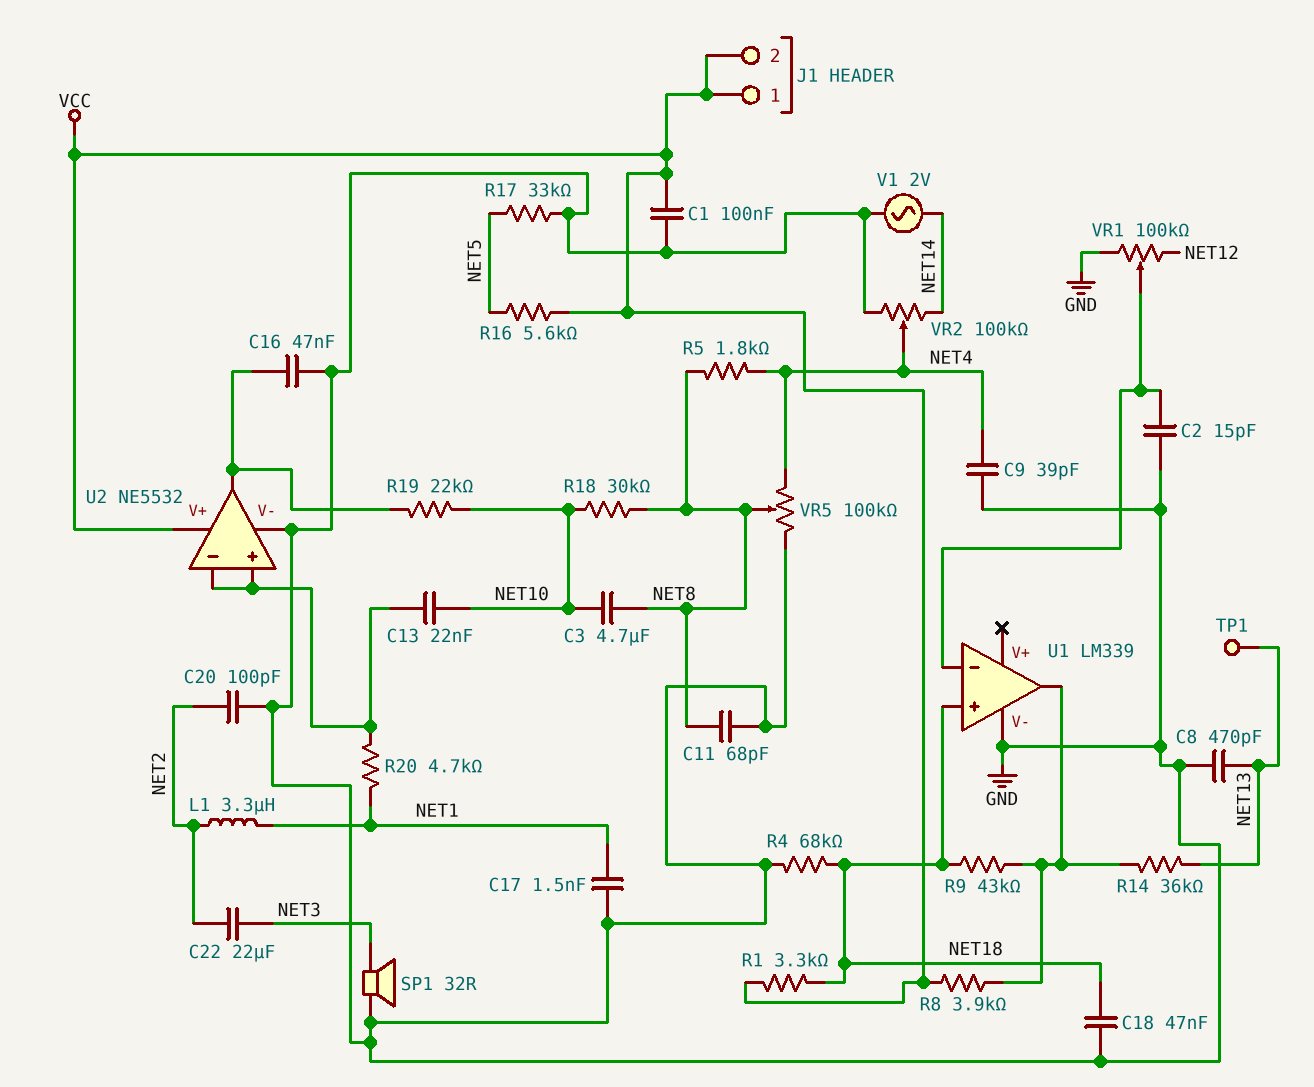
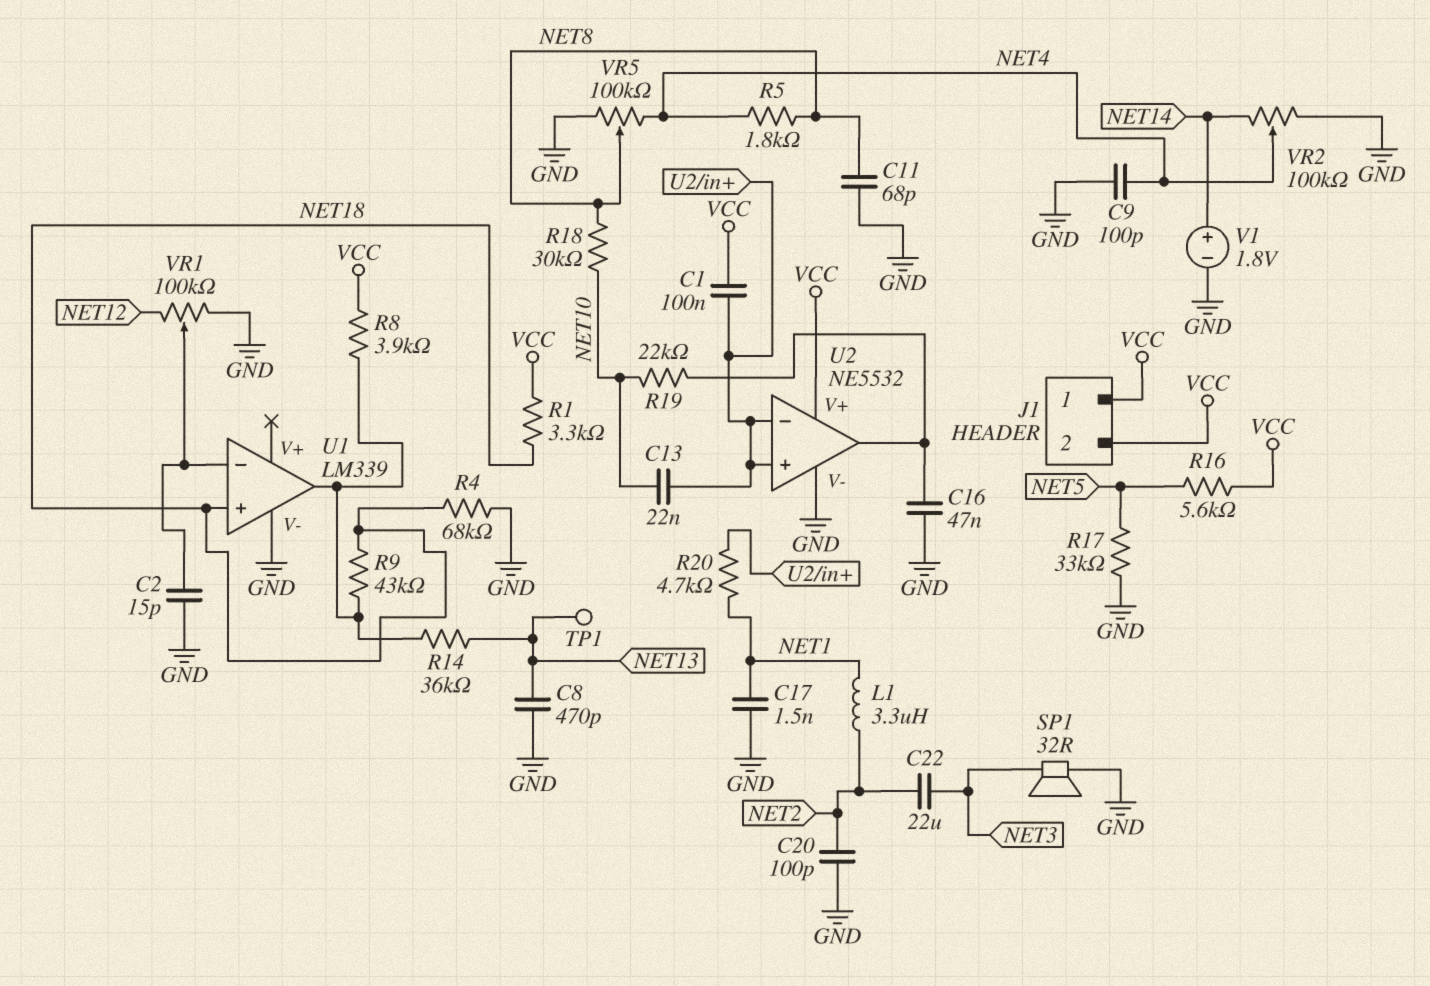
C1: 100nF (GND, VCC) -> 100nF (U2/in+, VCC)
C3: 4.7uF (NET8, NET10) -> none
C9: 39pF (GND, NET4) -> 100pF (GND, NET4)
C18: 47nF (GND, NET18) -> none
V1: AC 2V (GND, NET14) -> 1.8V (plus NET14, minus GND)

